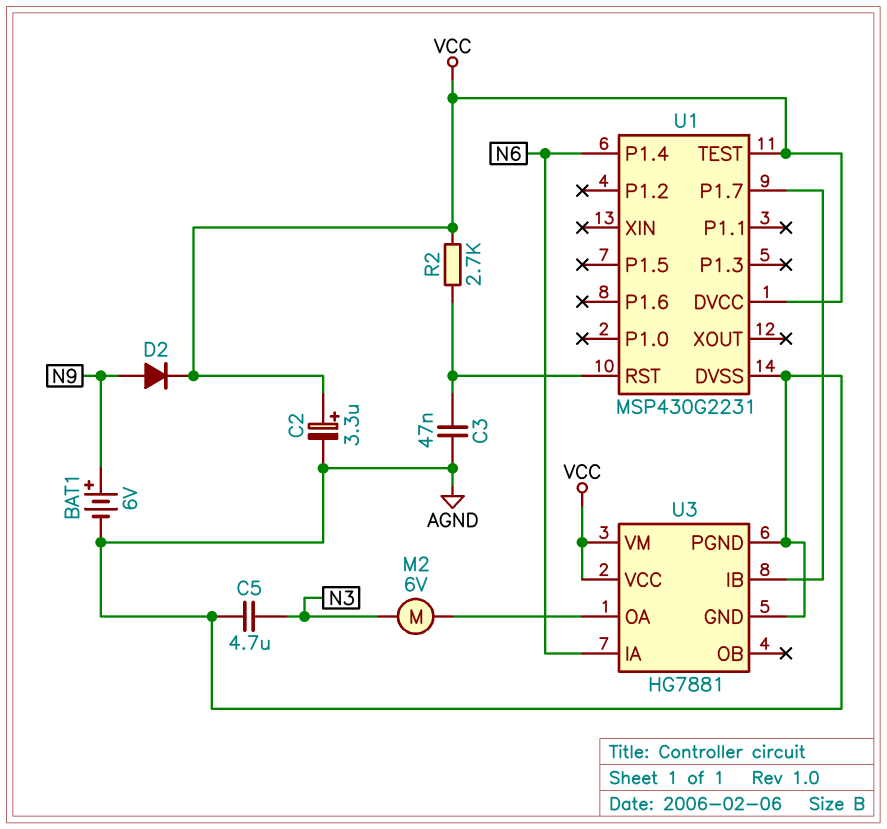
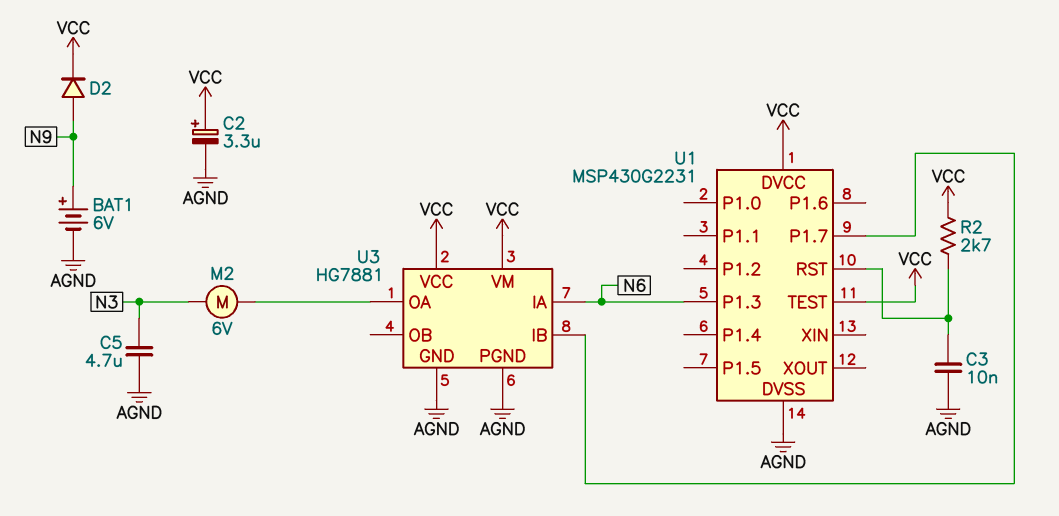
C3: 47nF (AGND, U1/RST) -> 10nF (AGND, U1/RST)
U1 pin P1.3: none -> N6
U1 pin P1.4: N6 -> none

